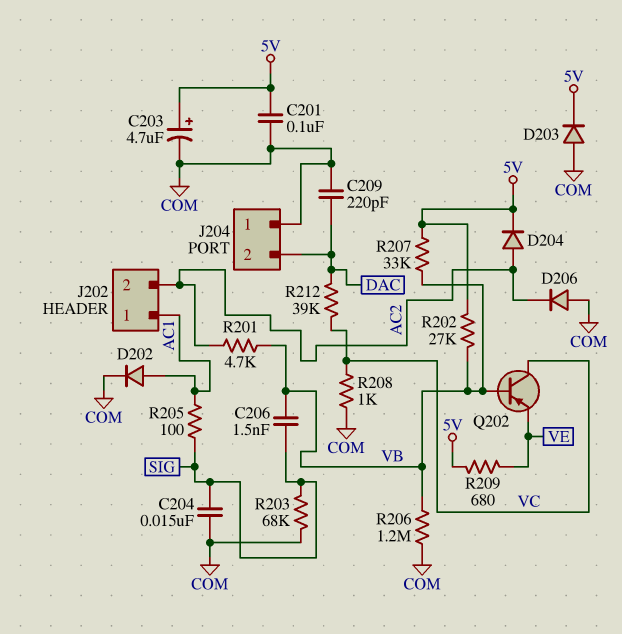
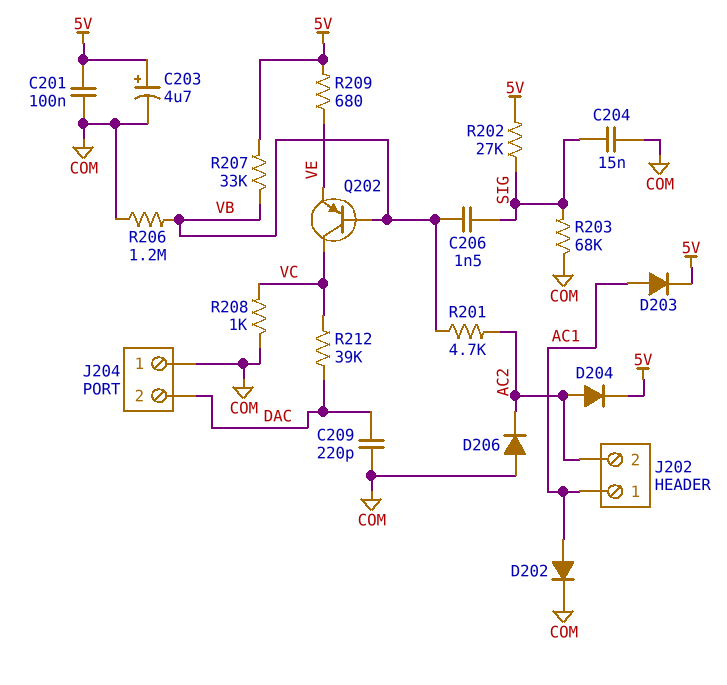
D203: diode (A COM, K 5V) -> diode (A AC1, K 5V)
R202: 27k (5V, VB) -> 27k (5V, SIG)
R205: 100 (AC1, SIG) -> none

